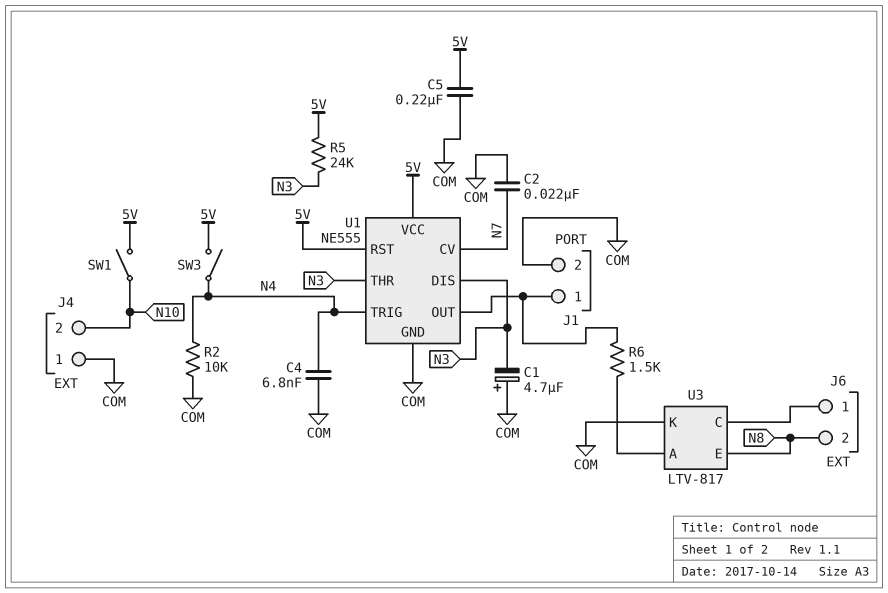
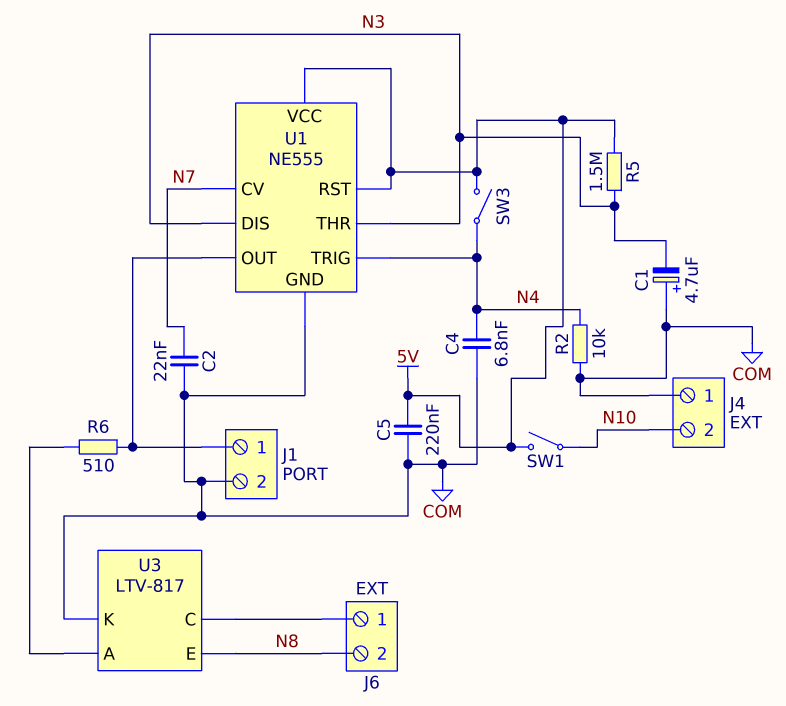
R5: 24k (5V, N3) -> 1.5M (5V, N3)
R6: 1.5k (J1/1, U3/A) -> 510 (J1/1, U3/A)

